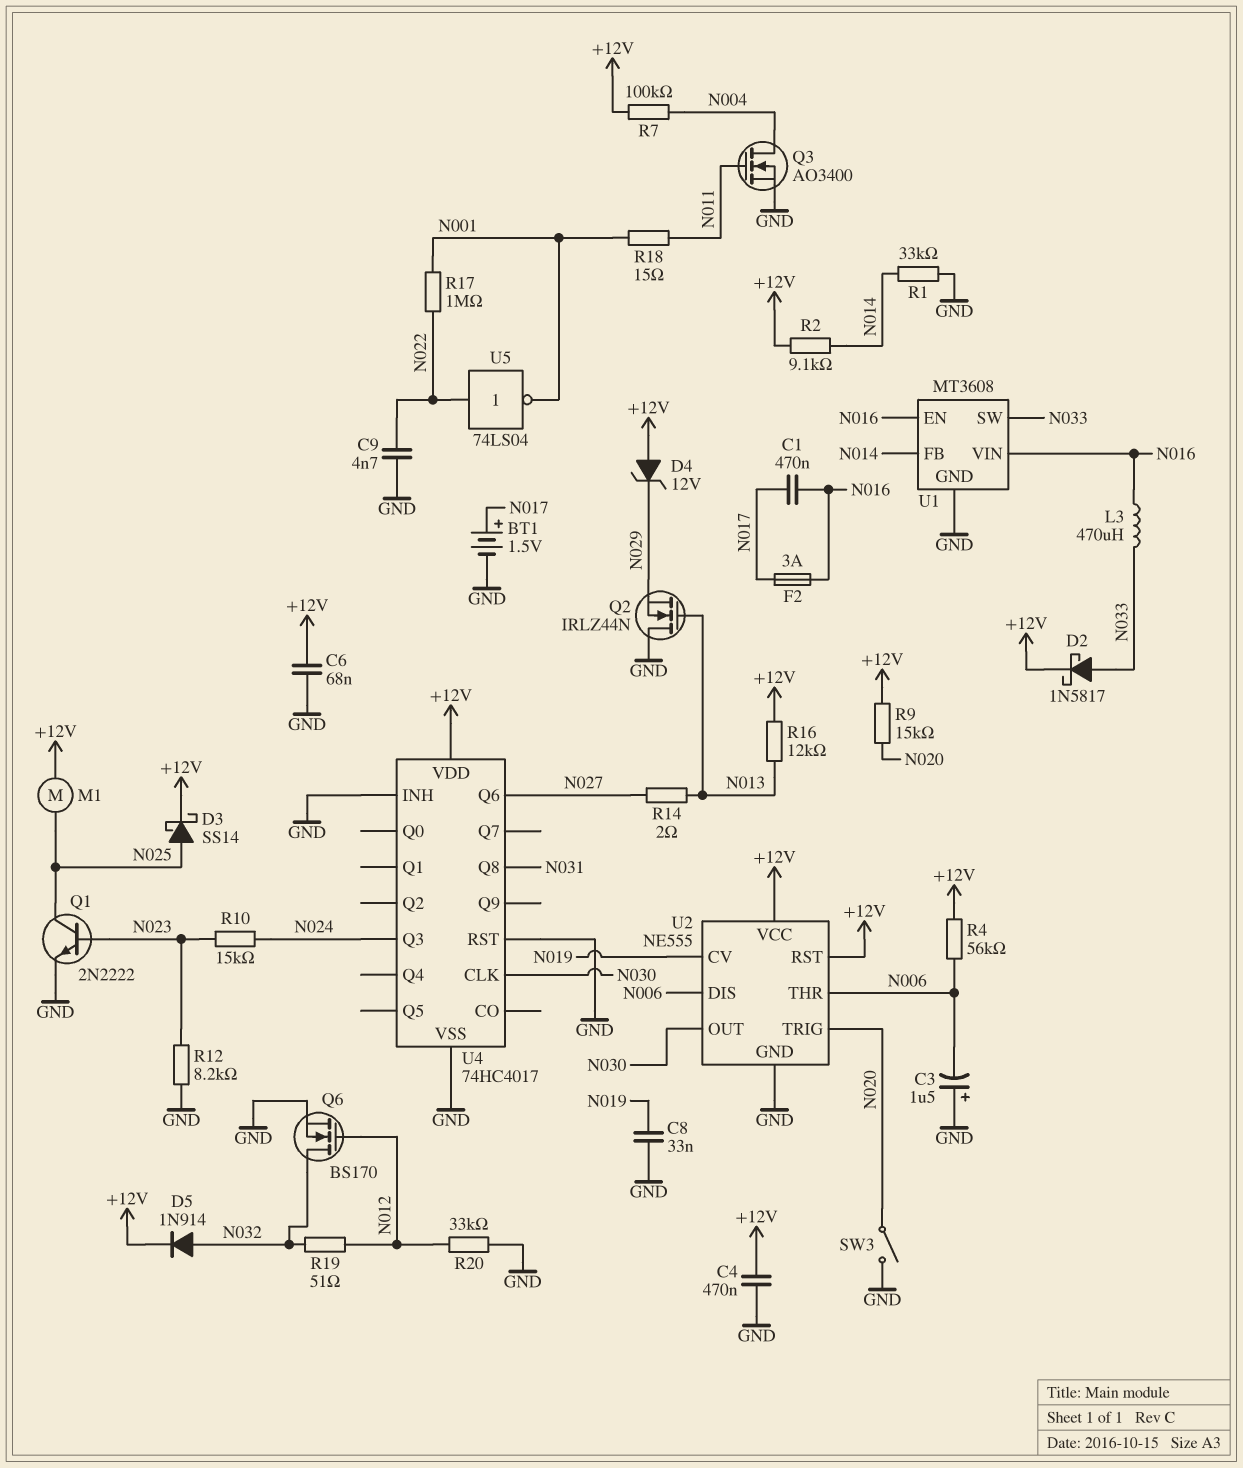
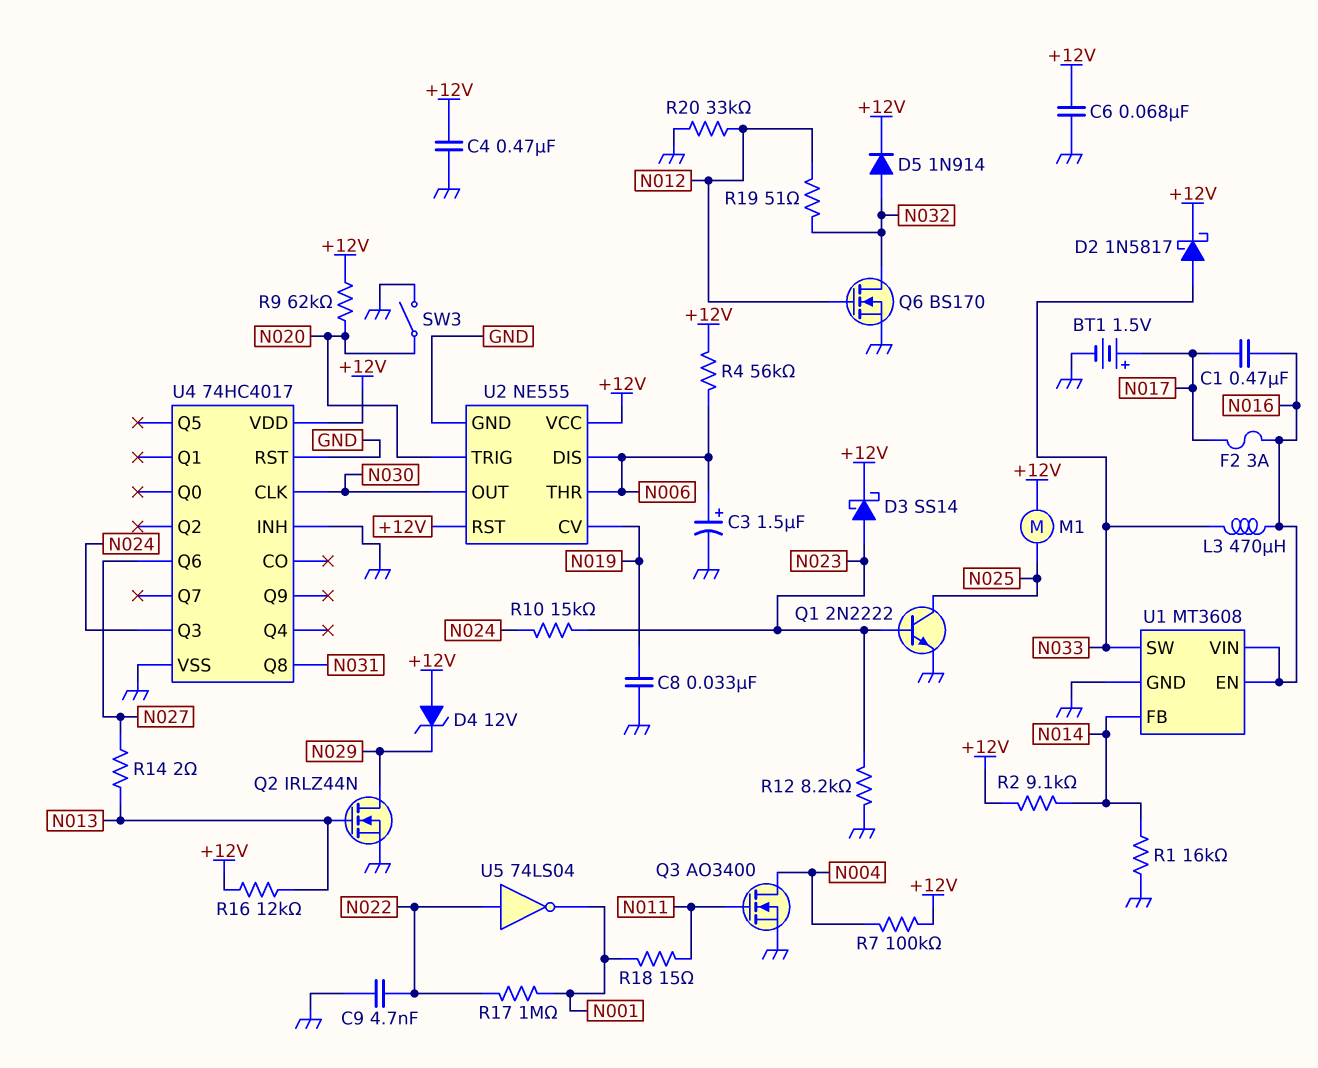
C3: 1.5uF (plus GND, minus N006) -> 1.5uF (plus N006, minus GND)
D3: schottky SS14 (A N025, K +12V) -> schottky SS14 (A N023, K +12V)
Q2: NMOS IRLZ44N (G N013, D GND, S N029) -> NMOS IRLZ44N (G N013, D N029, S GND)
R1: 33k (GND, N014) -> 16k (GND, N014)
R9: 15k (+12V, N020) -> 62k (+12V, N020)

